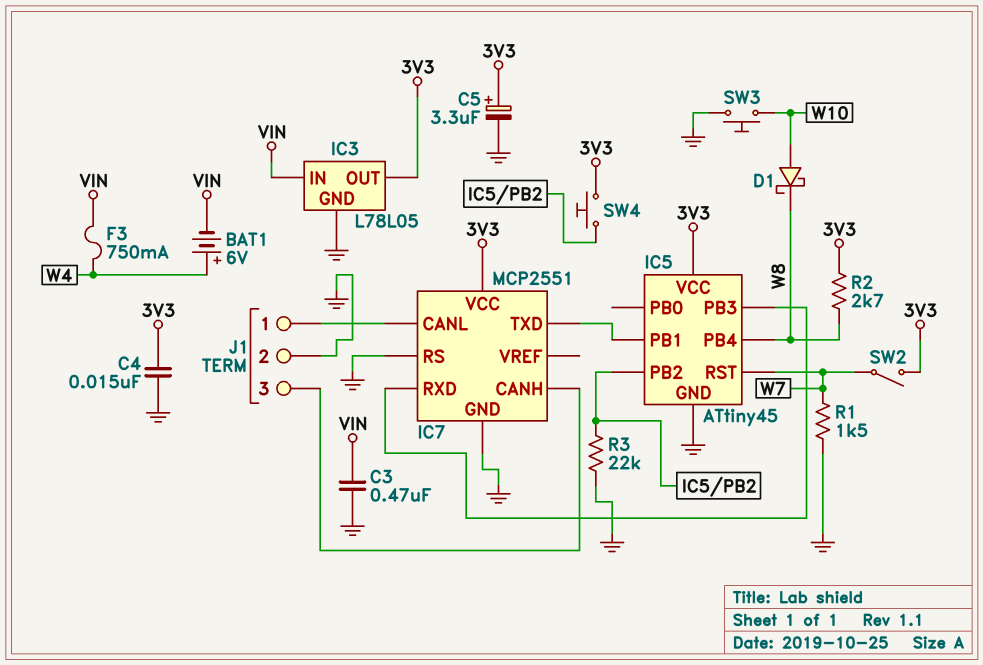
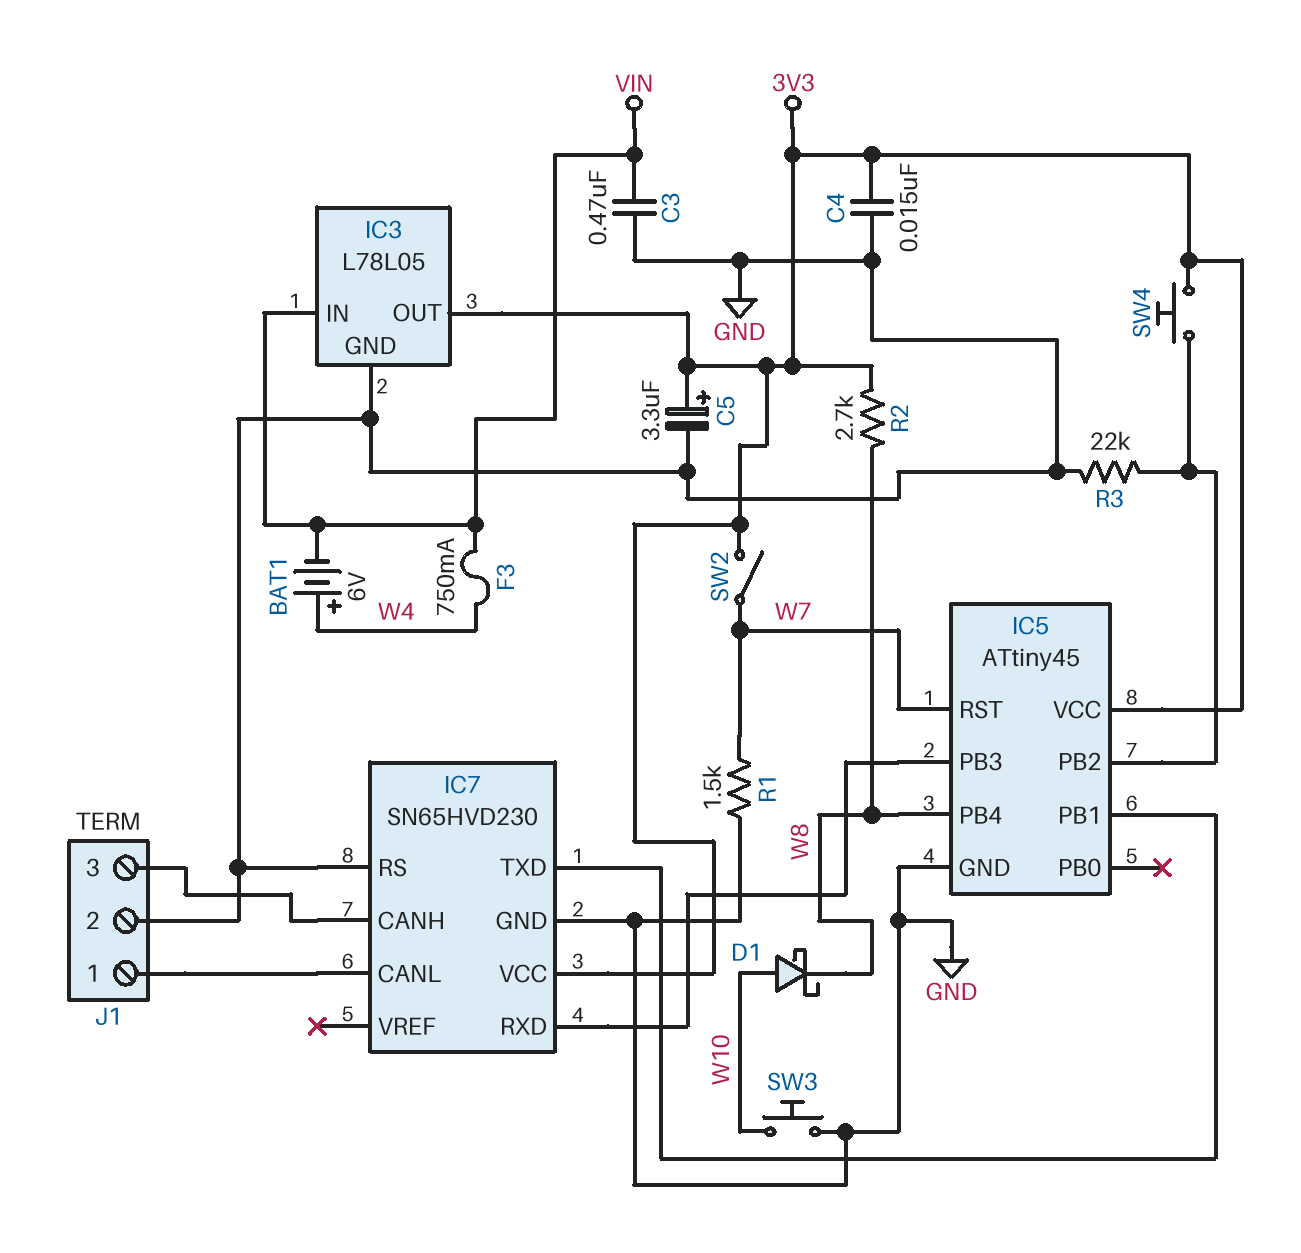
IC7: MCP2551 -> SN65HVD230

